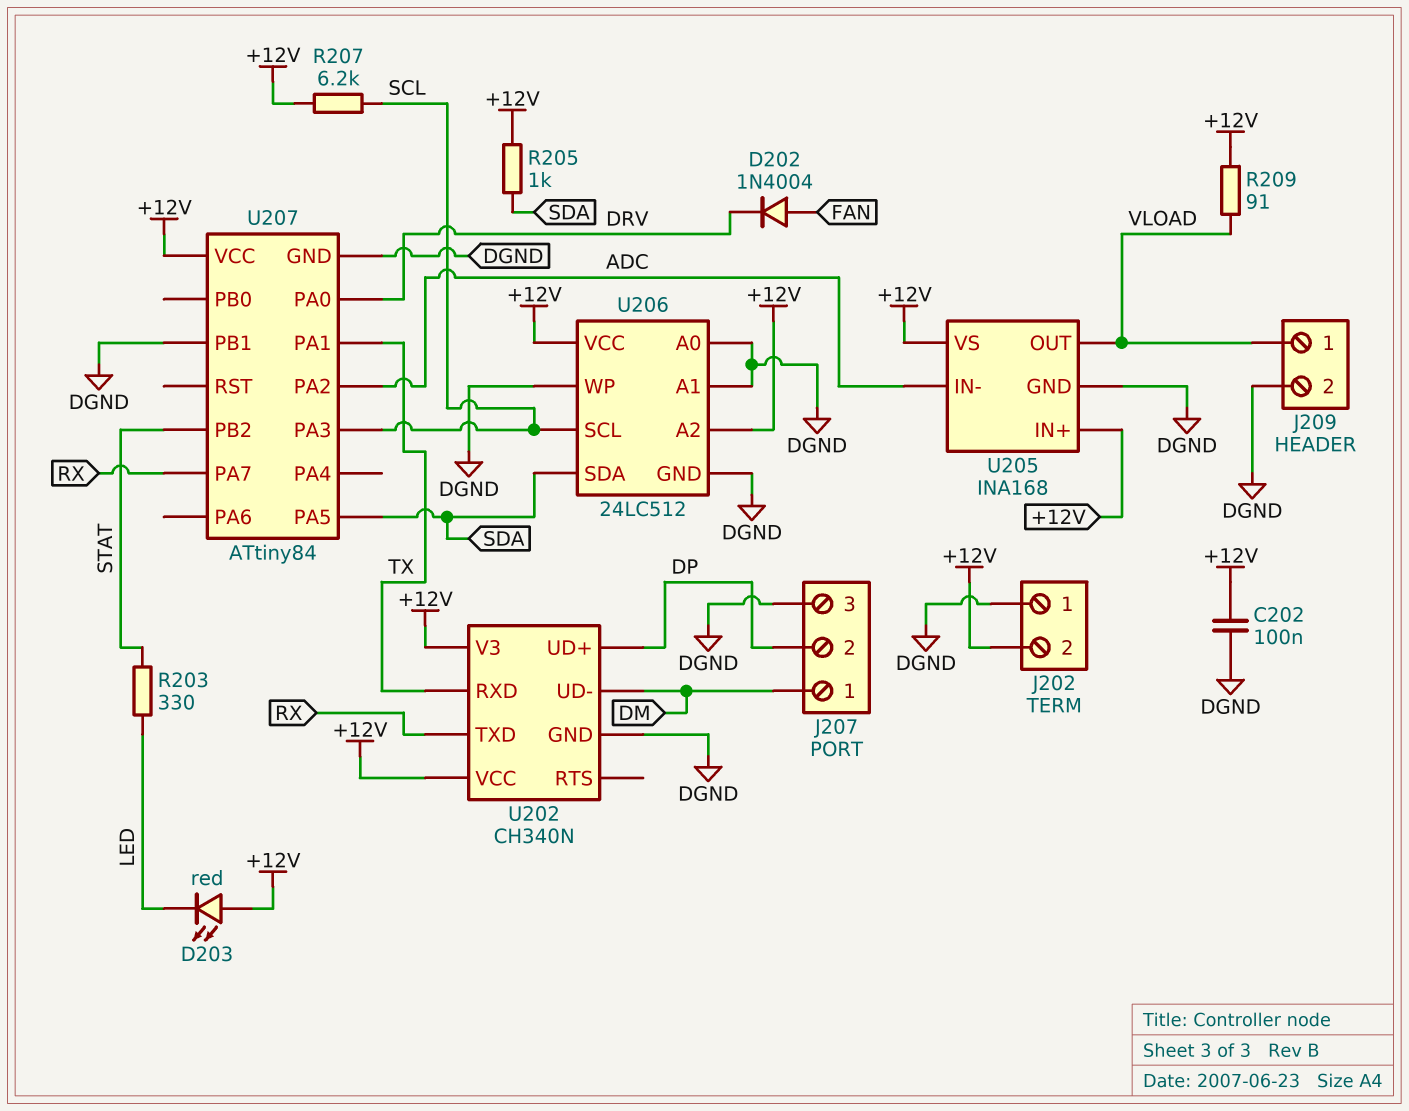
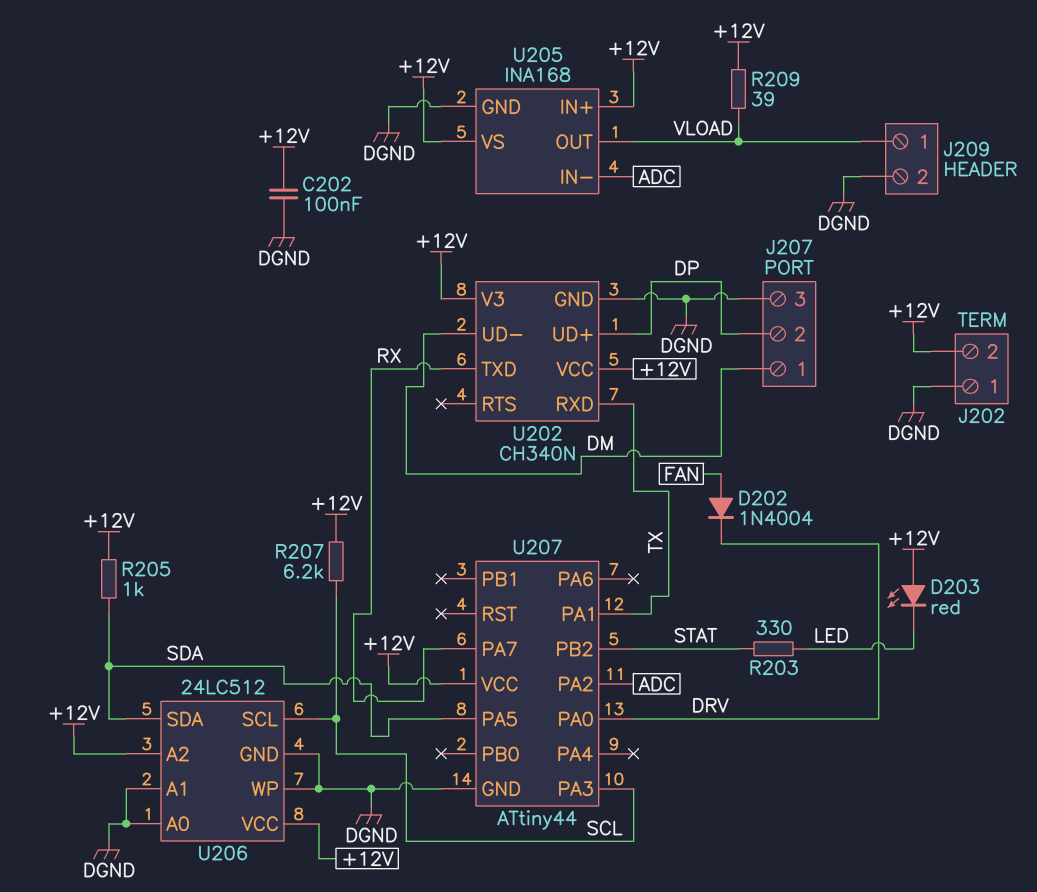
R209: 91 (+12V, VLOAD) -> 39 (+12V, VLOAD)
U207: ATtiny84 -> ATtiny44
U207 pin PB1: DGND -> none

